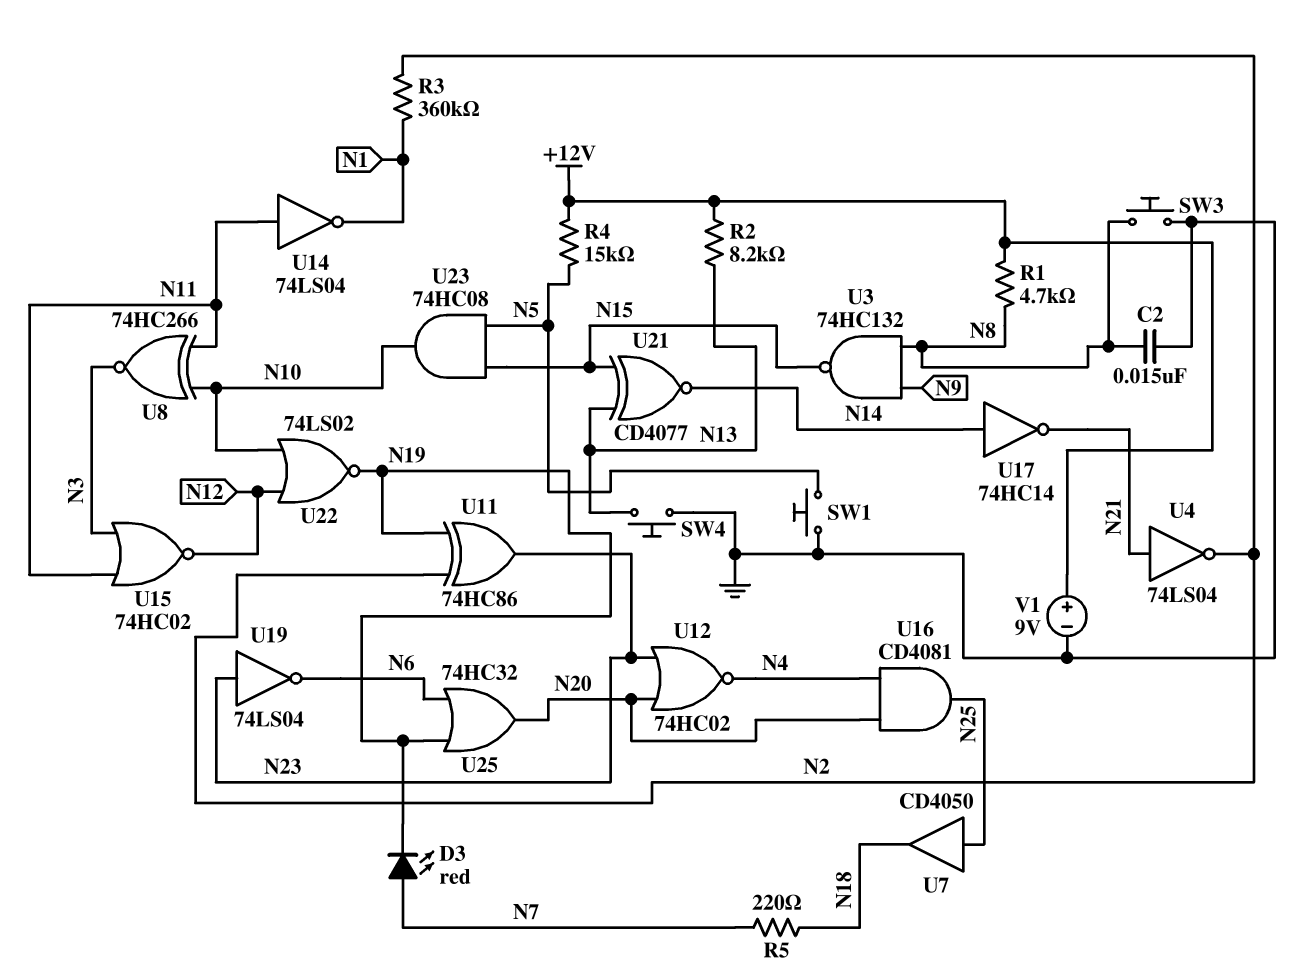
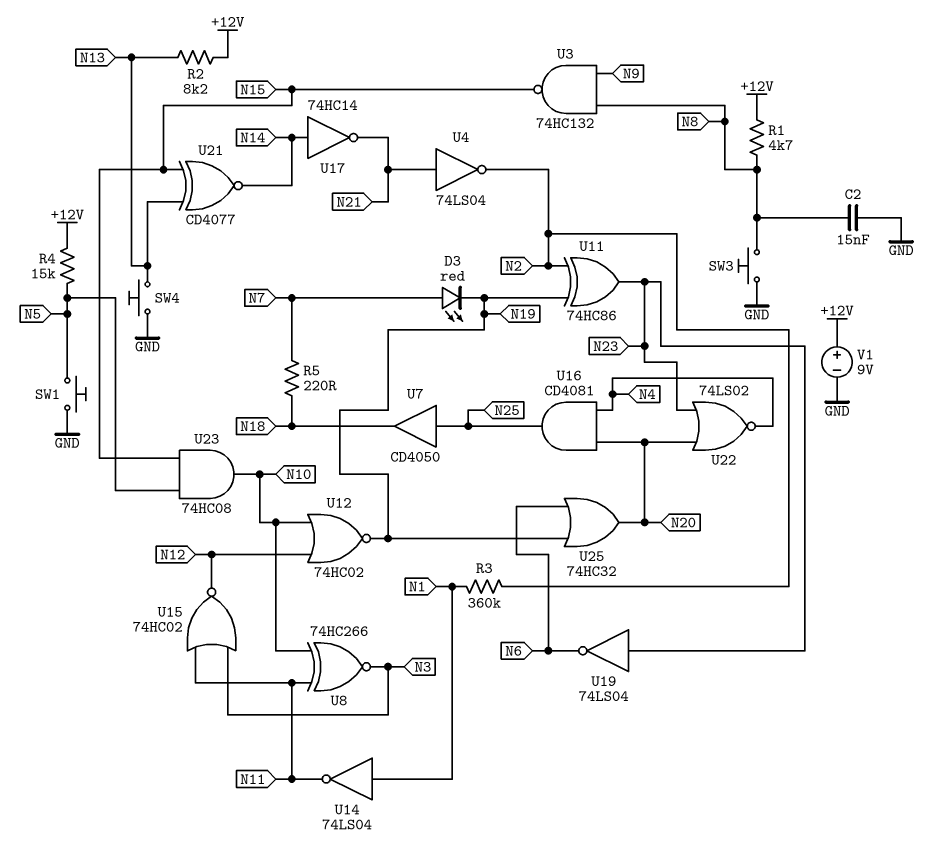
U12: NOR 74HC02 (in N20, in N23, out N4) -> NOR 74HC02 (in N10, in N12, out N19)
U14: NOT 74LS04 (in N11, out N1) -> NOT 74LS04 (in N1, out N11)
U22: NOR 74LS02 (in N10, in N12, out N19) -> NOR 74LS02 (in N20, in N23, out N4)

